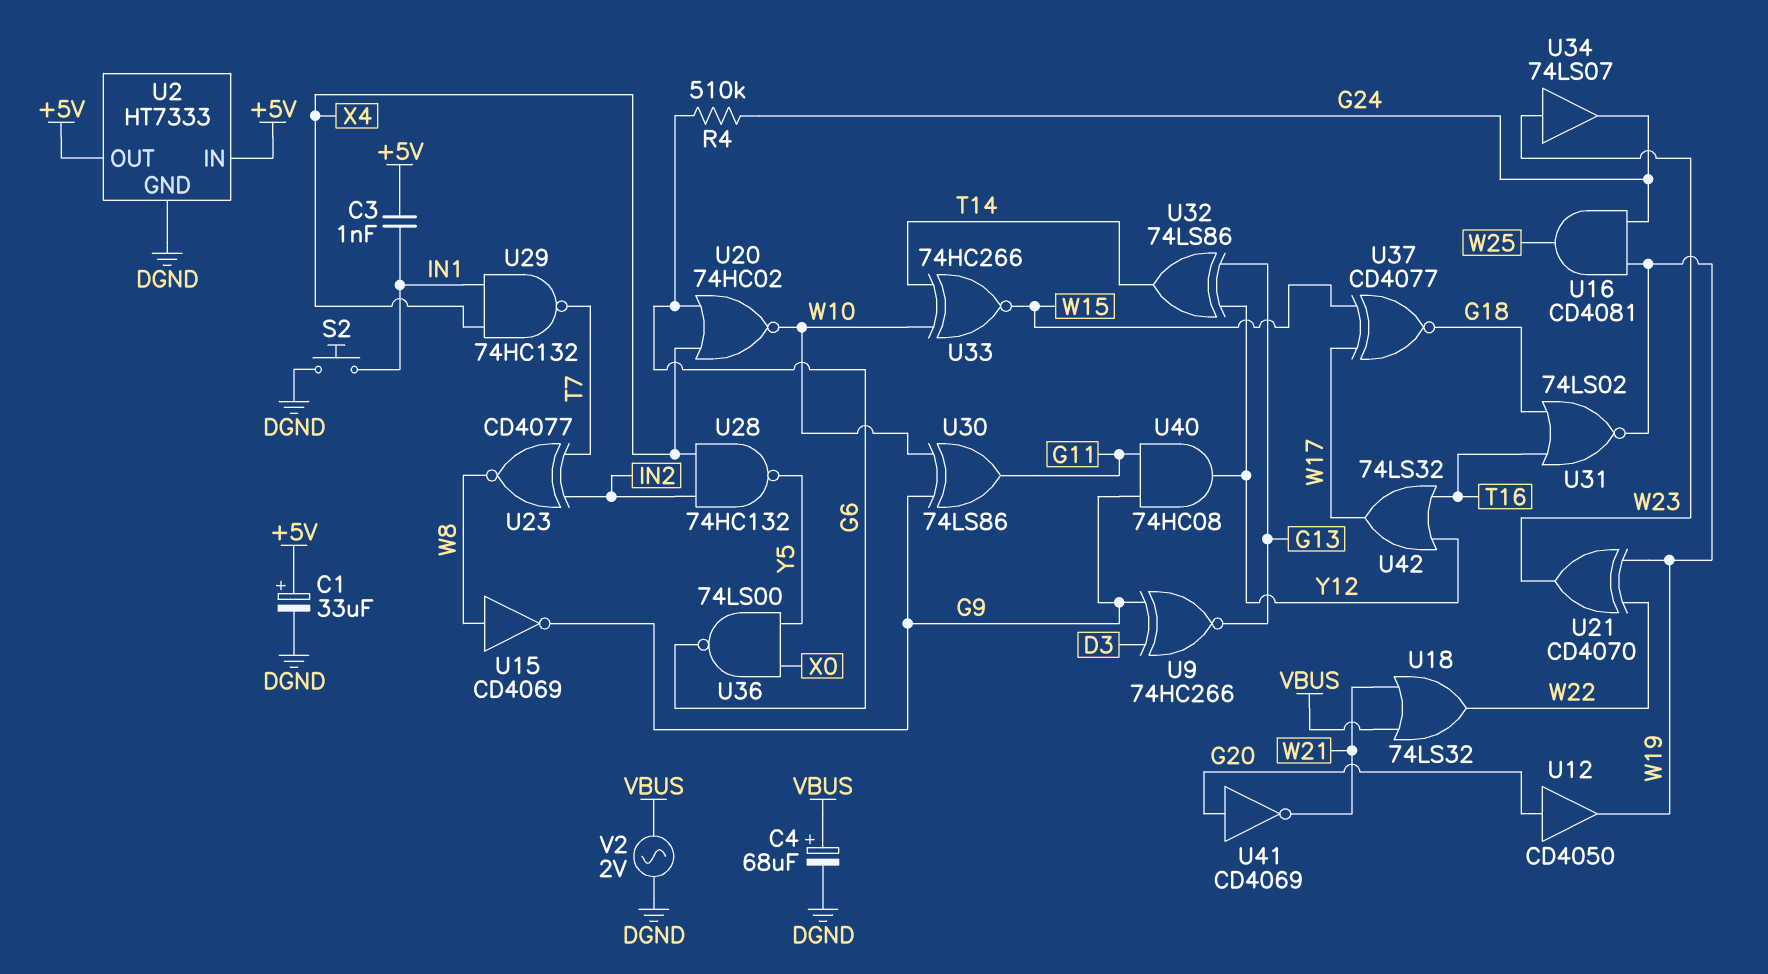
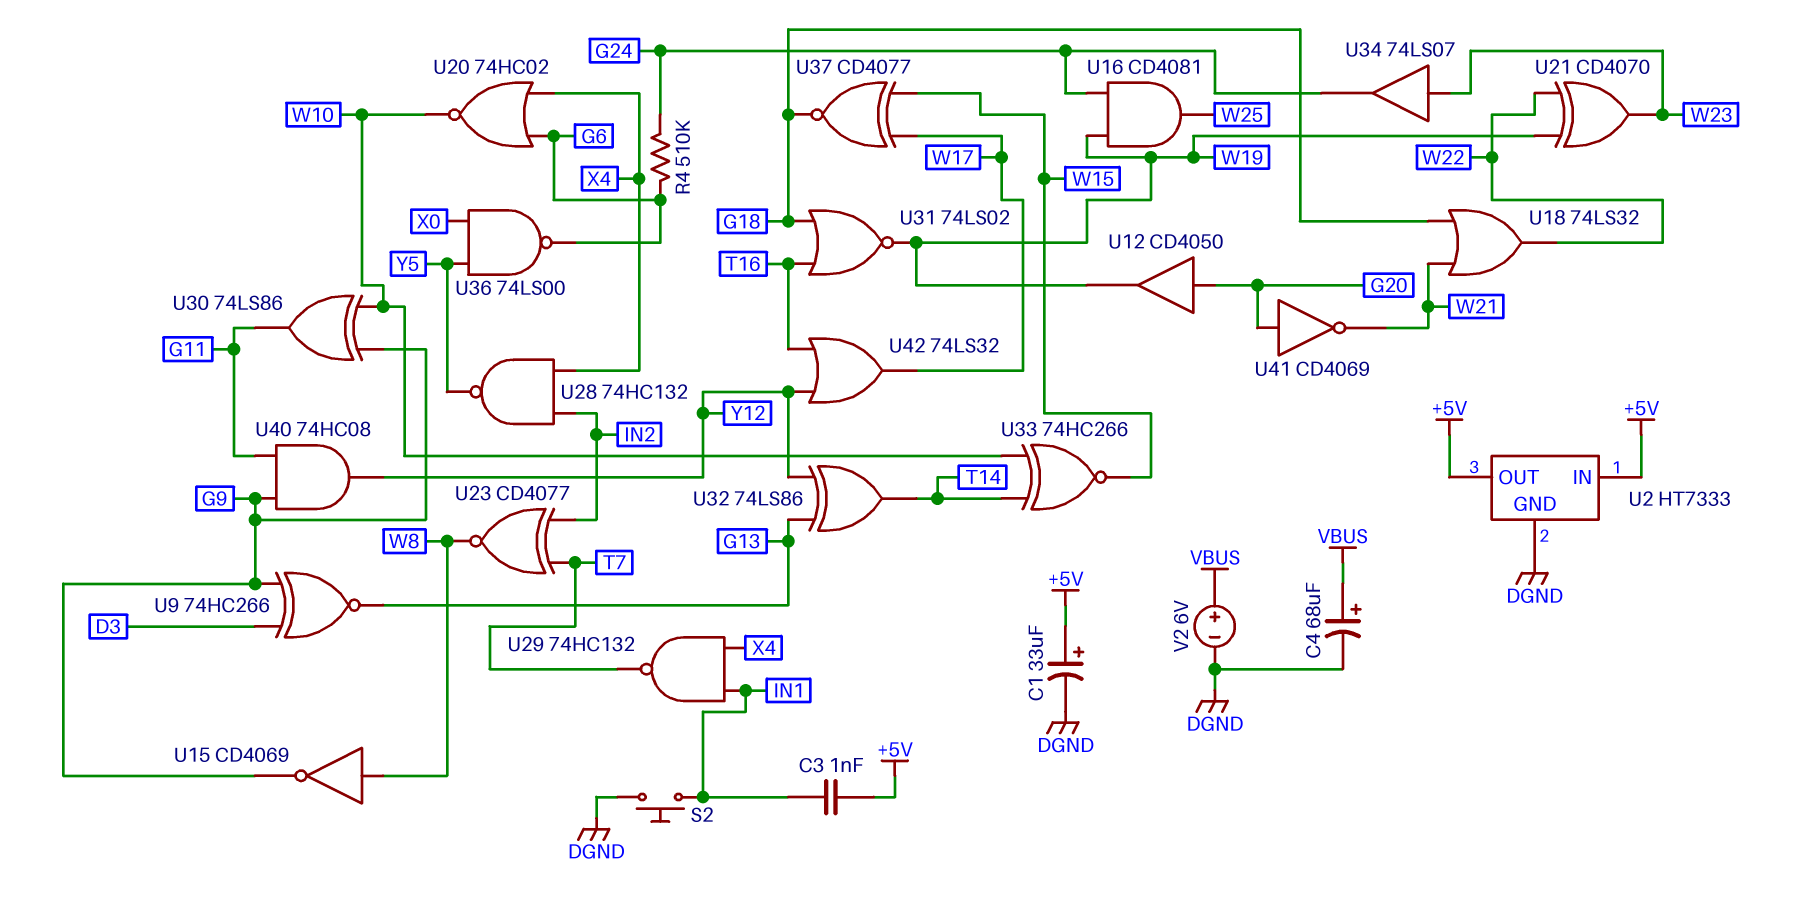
U18: OR 74LS32 (in VBUS, in W21, out W22) -> OR 74LS32 (in G18, in W21, out W22)
V2: AC 2V (DGND, VBUS) -> 6V (plus VBUS, minus DGND)

